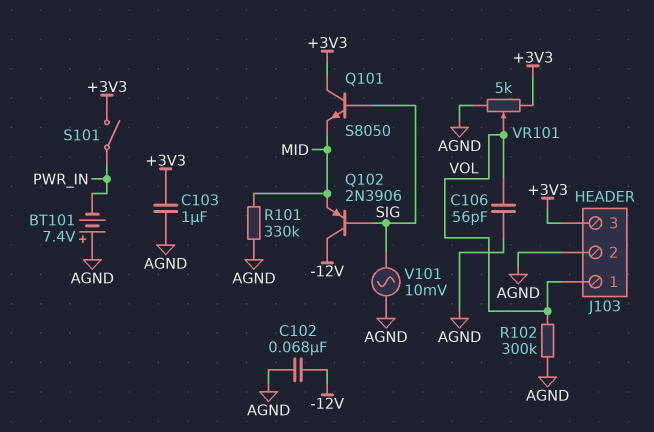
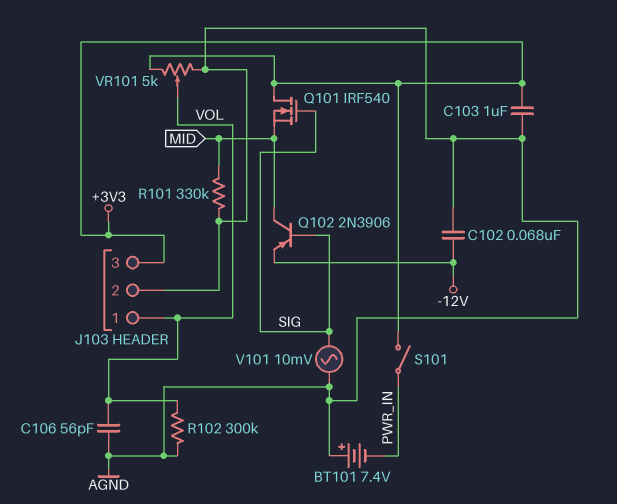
Q101: NPN S8050 (B SIG, C +3V3, E MID) -> NMOS IRF540 (G SIG, D +3V3, S MID)
Q102: PNP 2N3906 (B SIG, C -12V, E MID) -> PNP 2N3906 (B SIG, C MID, E -12V)

